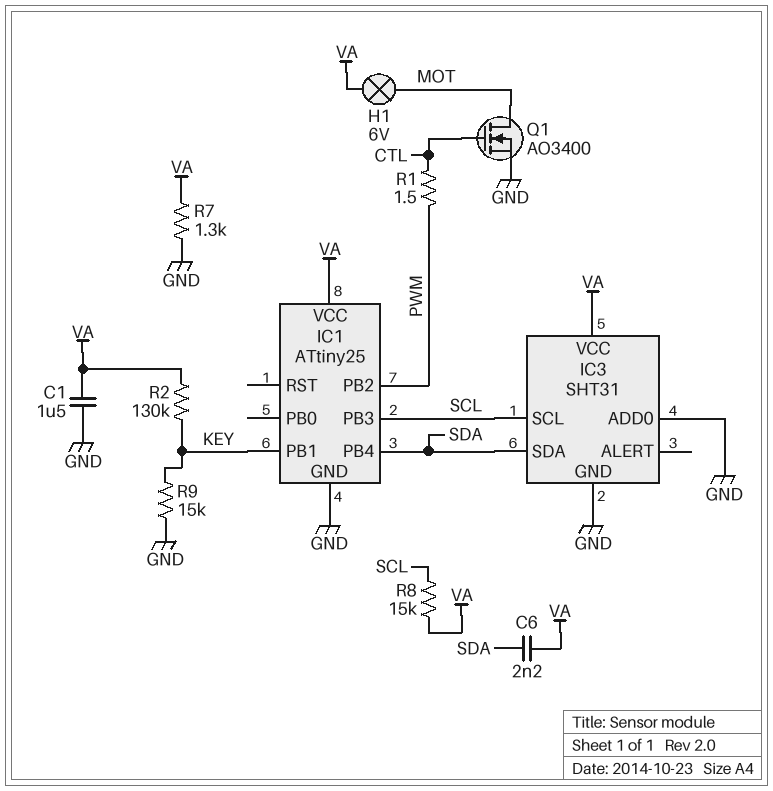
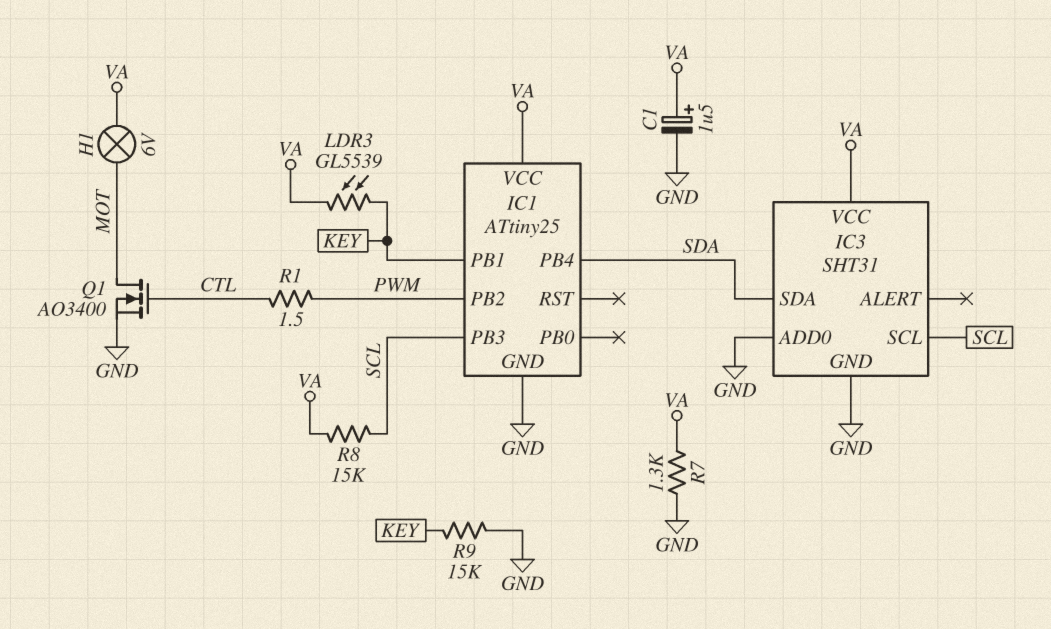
C1: 1.5uF (GND, VA) -> 1.5uF (plus VA, minus GND)
C6: 2.2nF (SDA, VA) -> none
LDR3: none -> GL5539 (KEY, VA)
R2: 130k (KEY, VA) -> none

